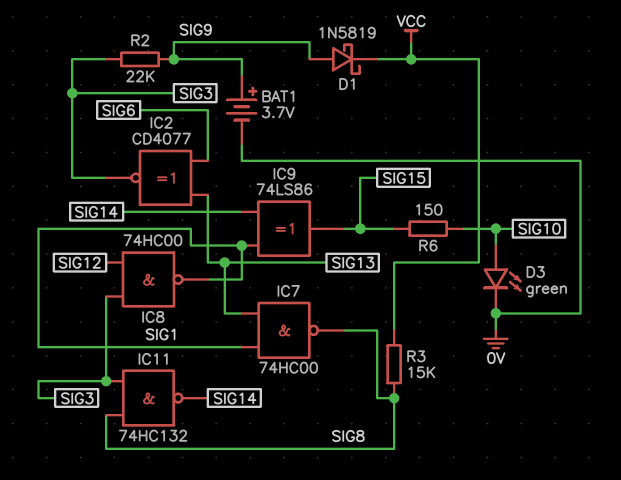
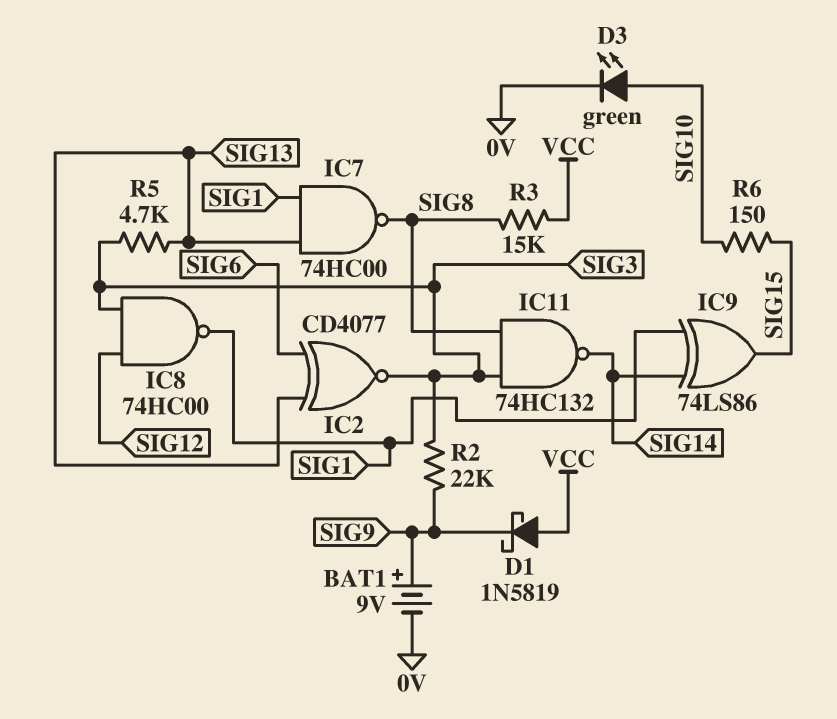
BAT1: 3.7V (plus SIG9, minus 0V) -> 9V (plus SIG9, minus 0V)
D1: schottky 1N5819 (A SIG9, K VCC) -> schottky 1N5819 (A VCC, K SIG9)
R5: none -> 4.7k (SIG3, SIG13)

